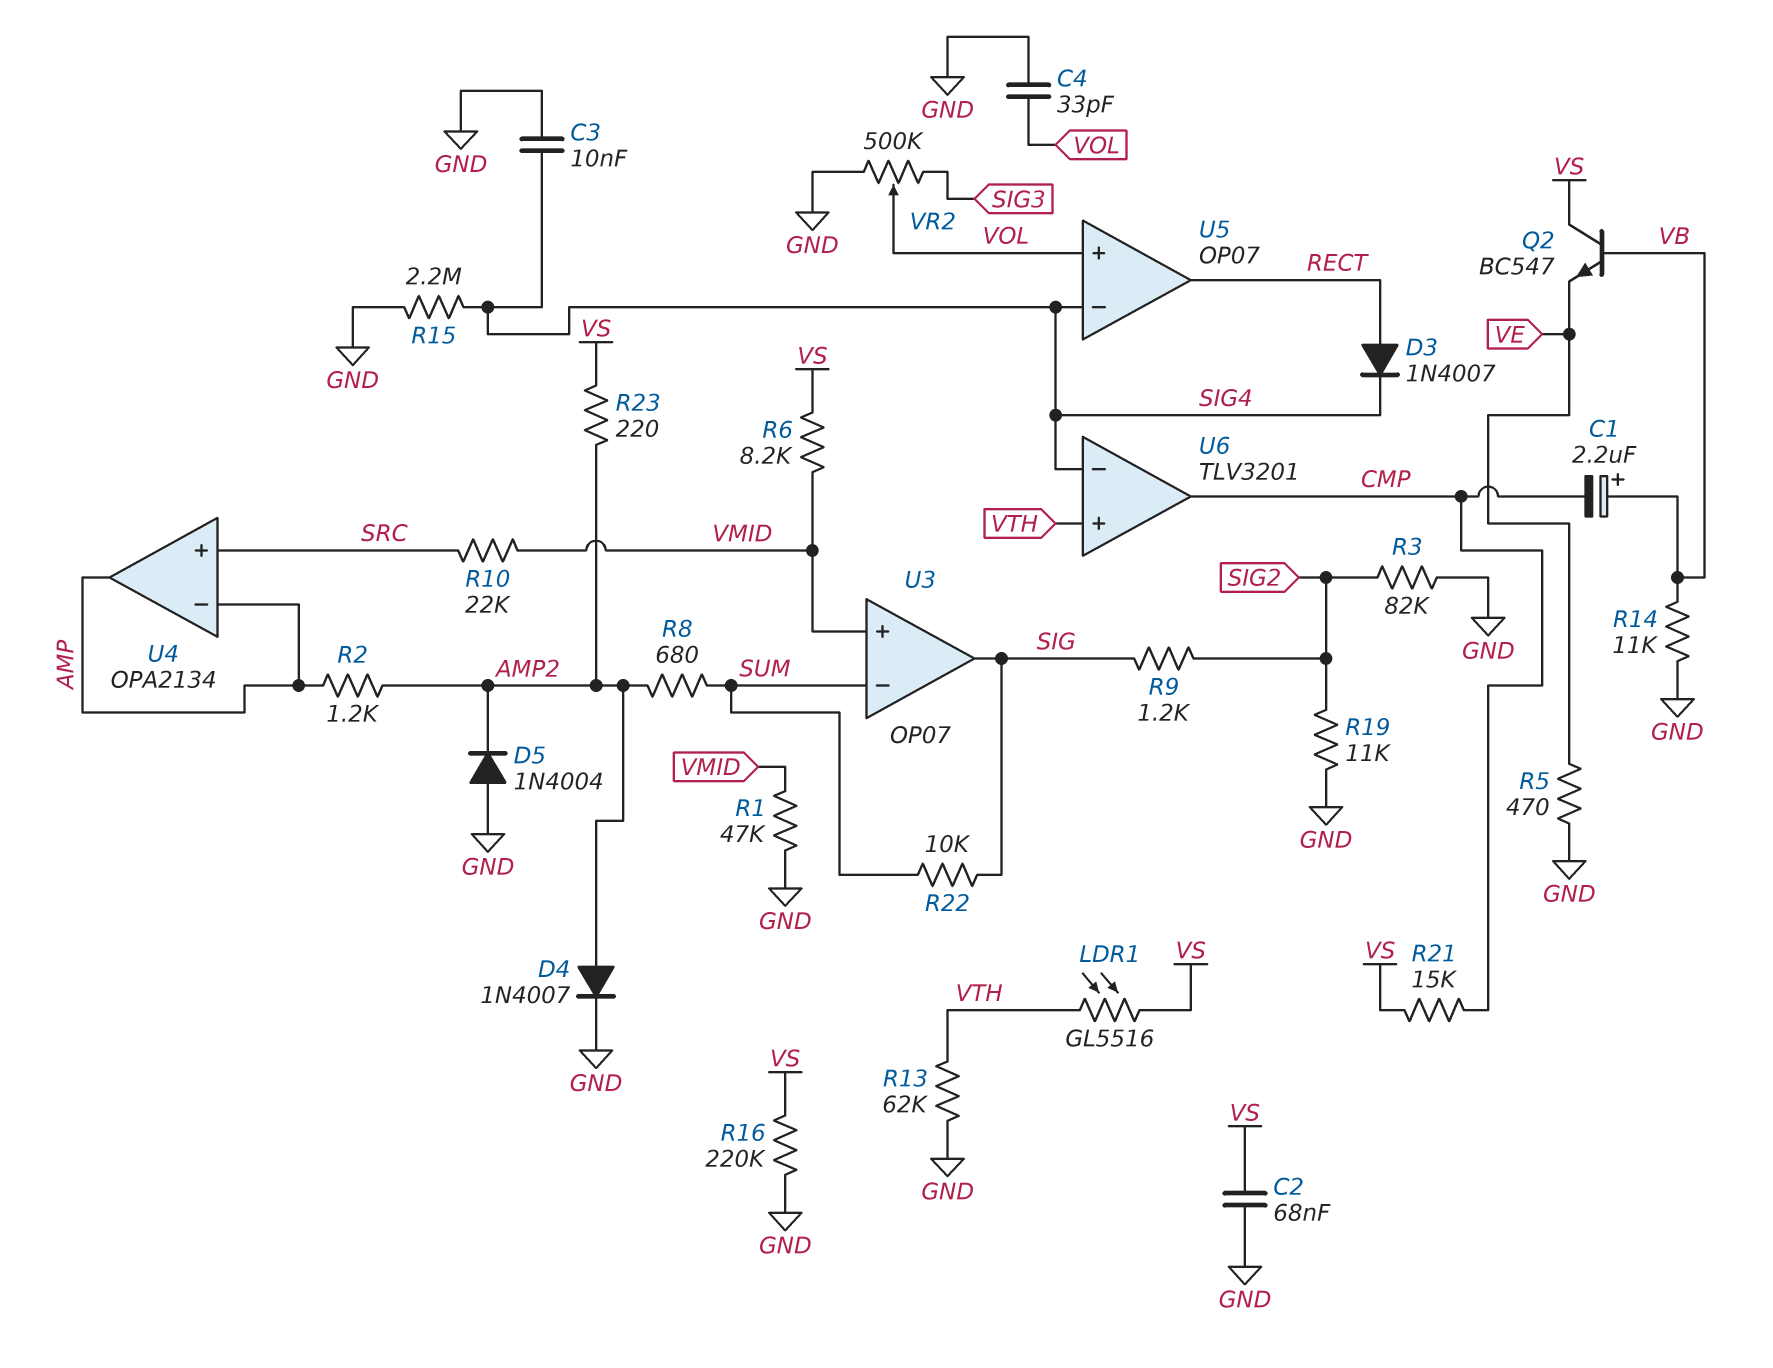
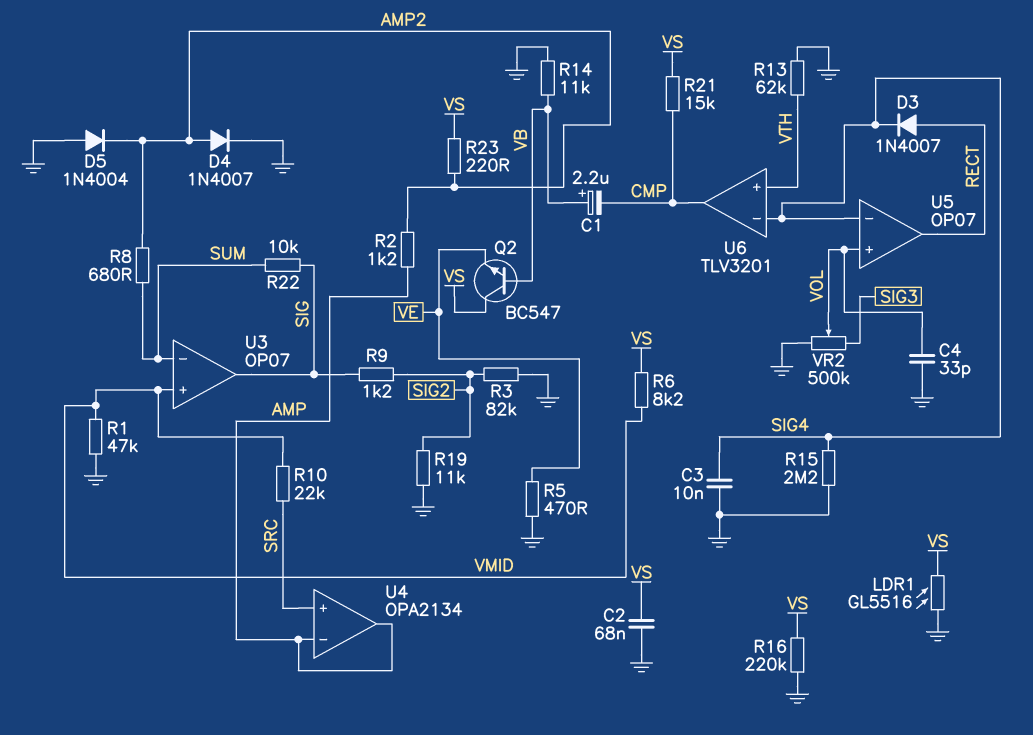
LDR1: GL5516 (VS, VTH) -> GL5516 (GND, VS)

